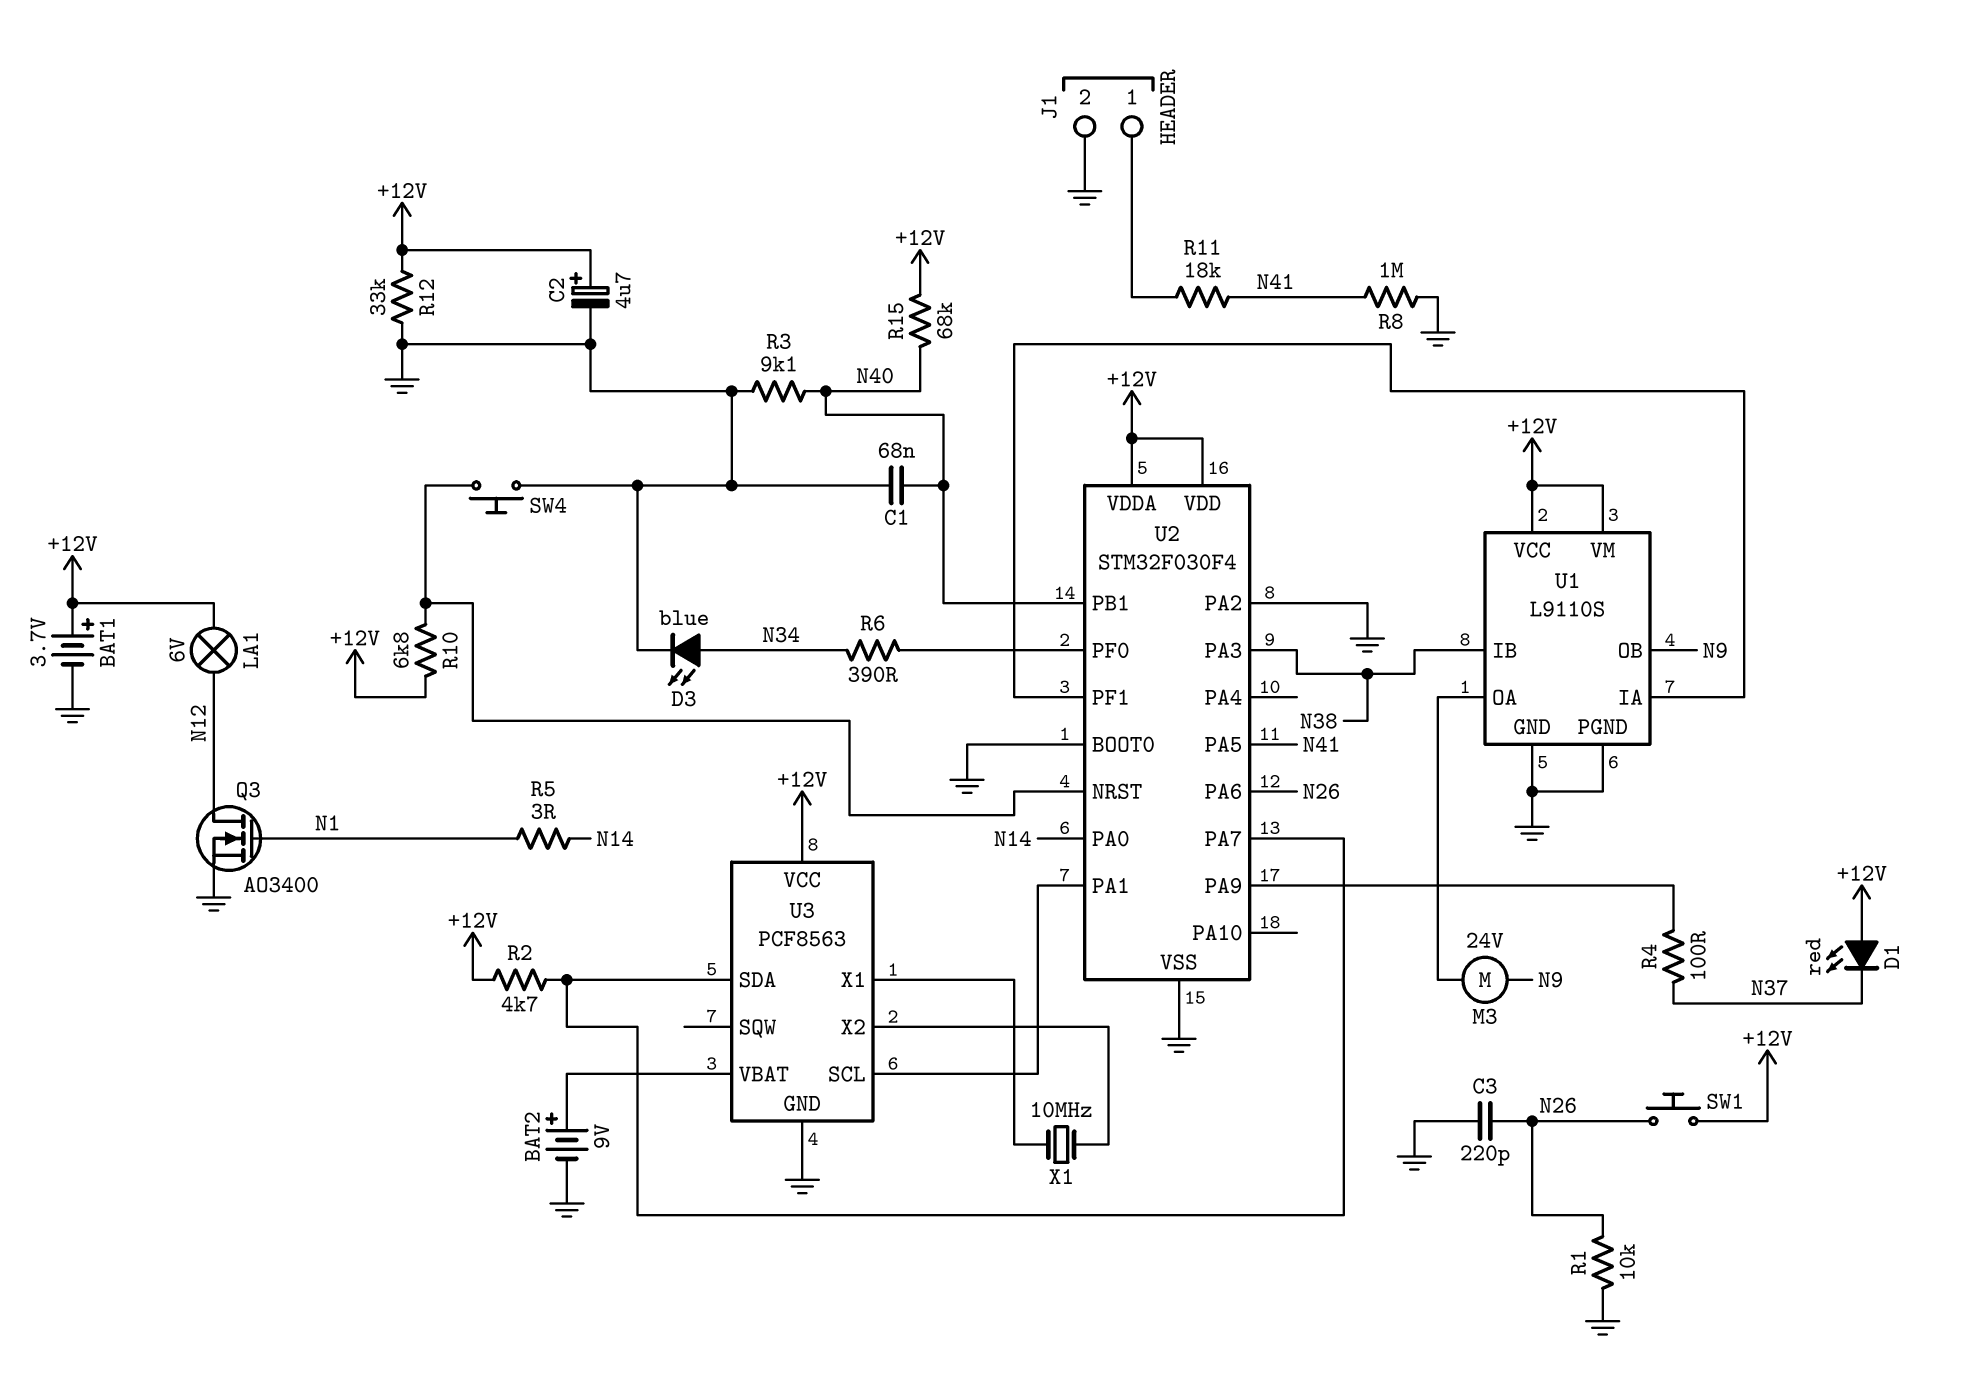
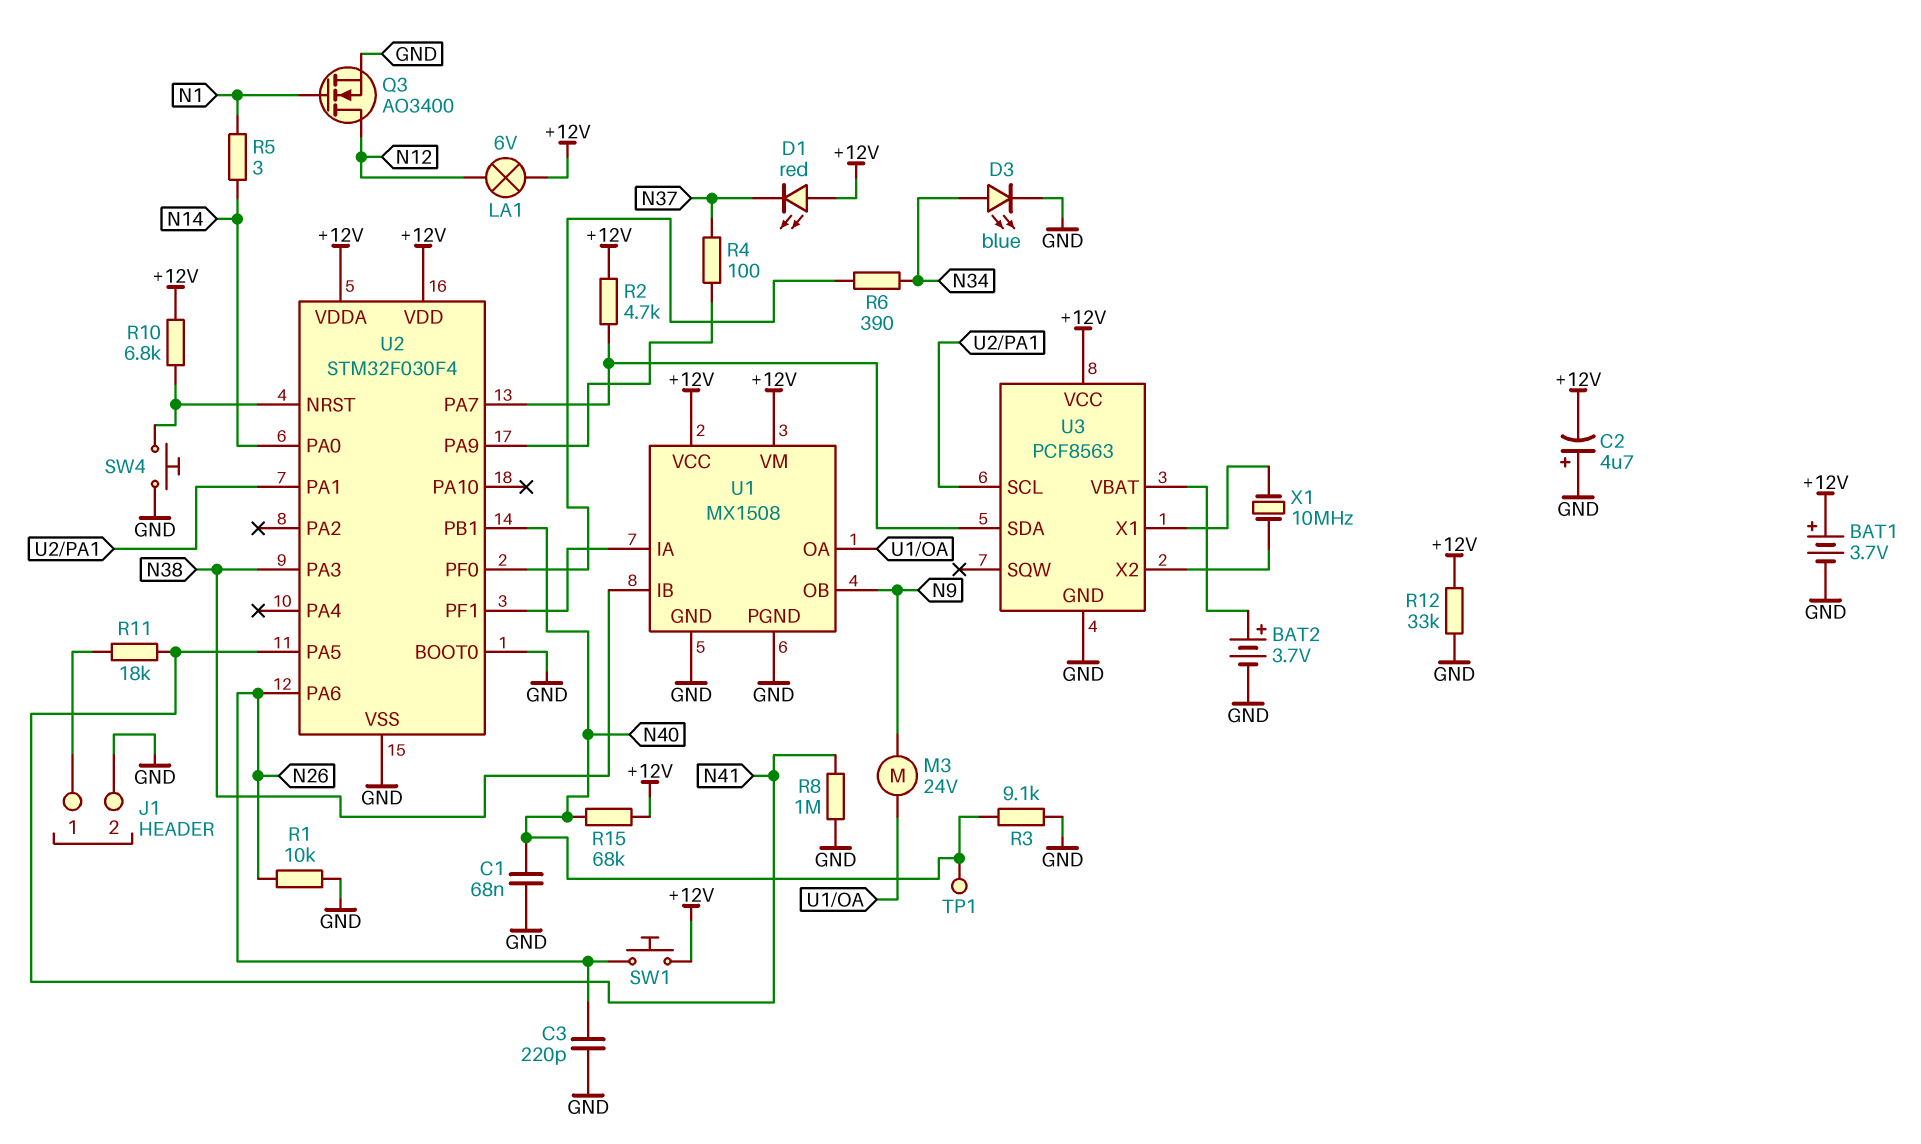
BAT2: 9V (plus U3/VBAT, minus GND) -> 3.7V (plus U3/VBAT, minus GND)
C2: 4.7uF (plus +12V, minus GND) -> 4.7uF (plus GND, minus +12V)
TP1: none -> test point (N40)
U1: L9110S -> MX1508
U2 pin PA2: GND -> none

